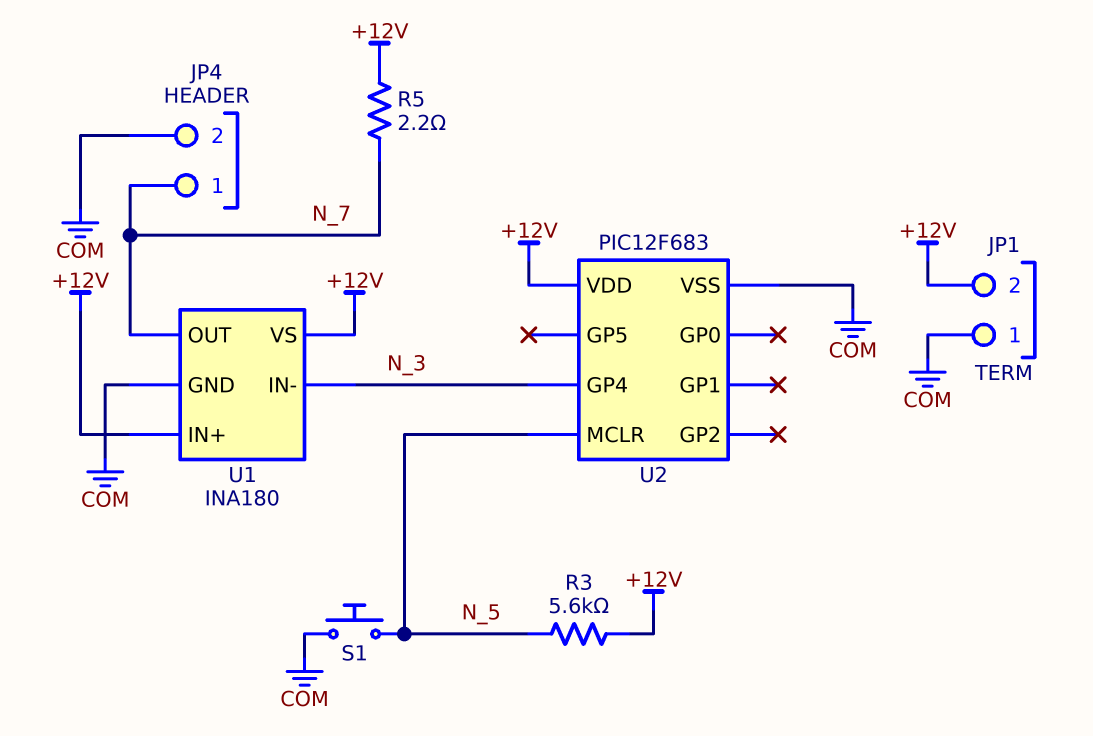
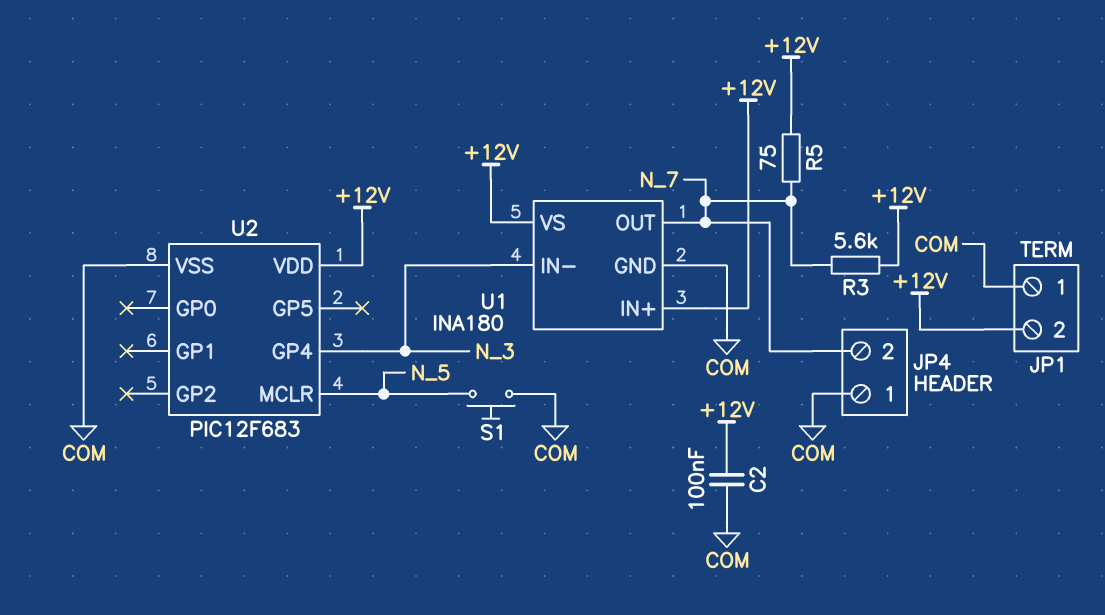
C2: none -> 100nF (+12V, COM)
JP4 pin 1: N_7 -> COM
JP4 pin 2: COM -> N_7
R3: 5.6k (+12V, N_5) -> 5.6k (+12V, N_7)
R5: 2.2 (+12V, N_7) -> 75 (+12V, N_7)

